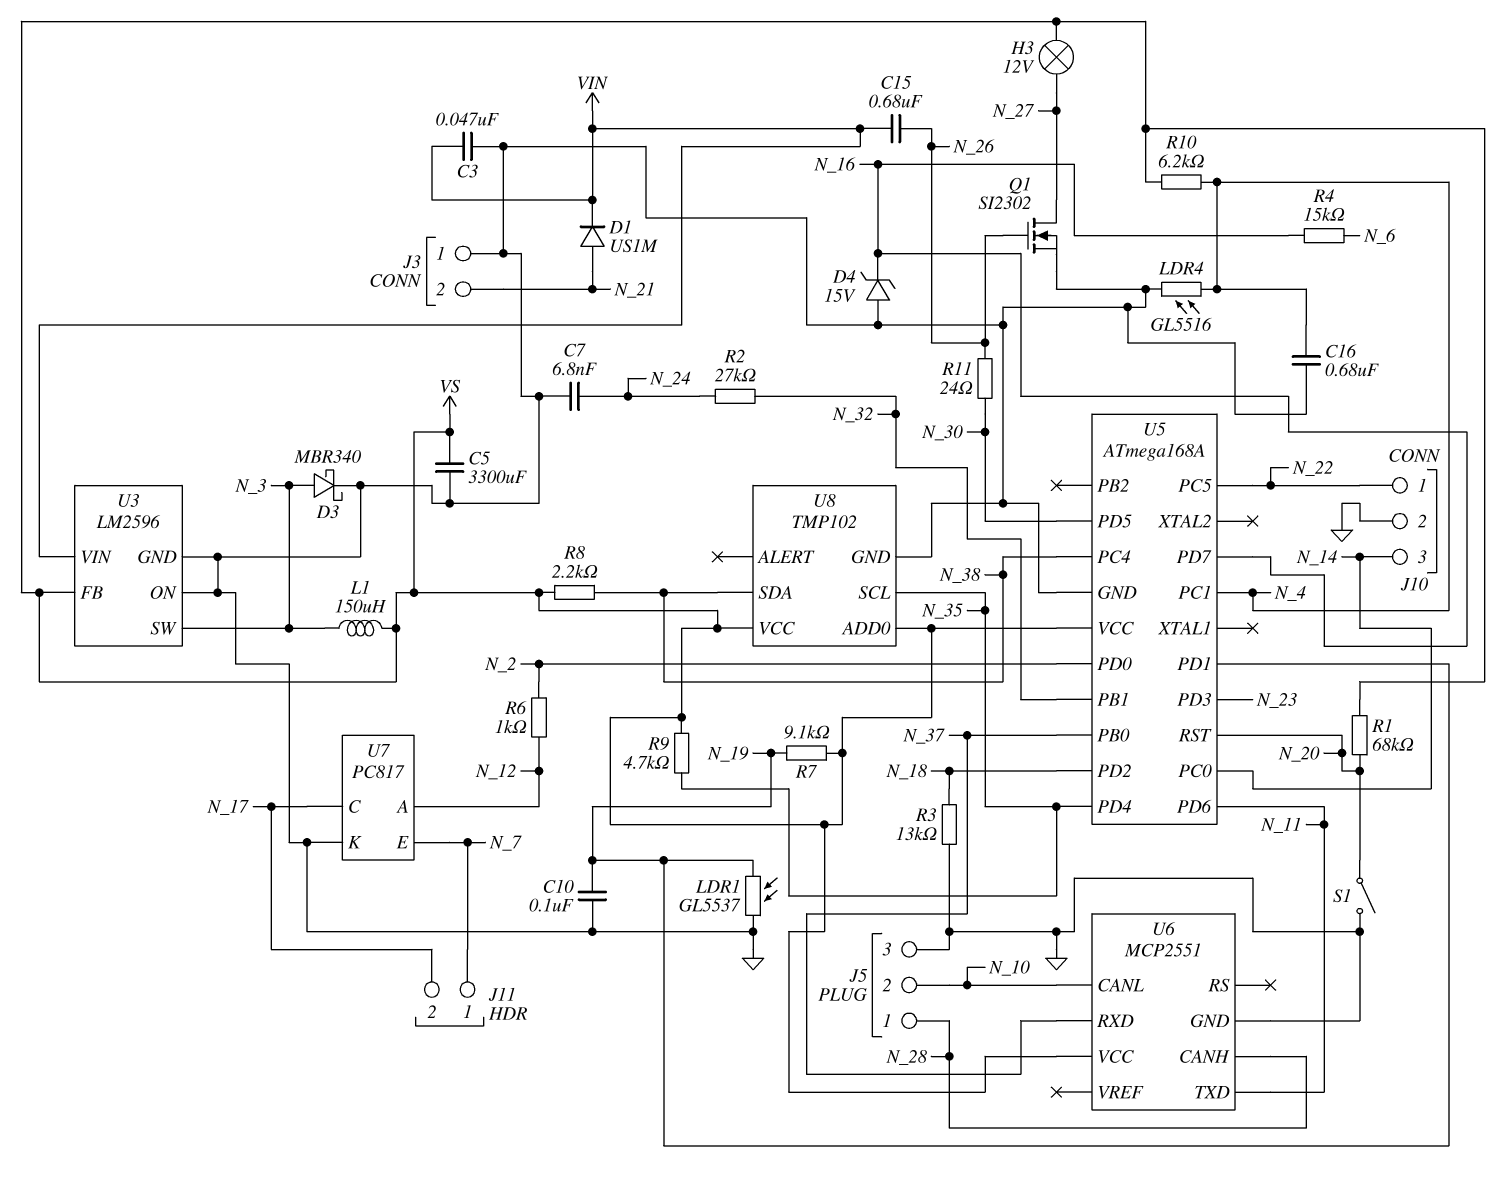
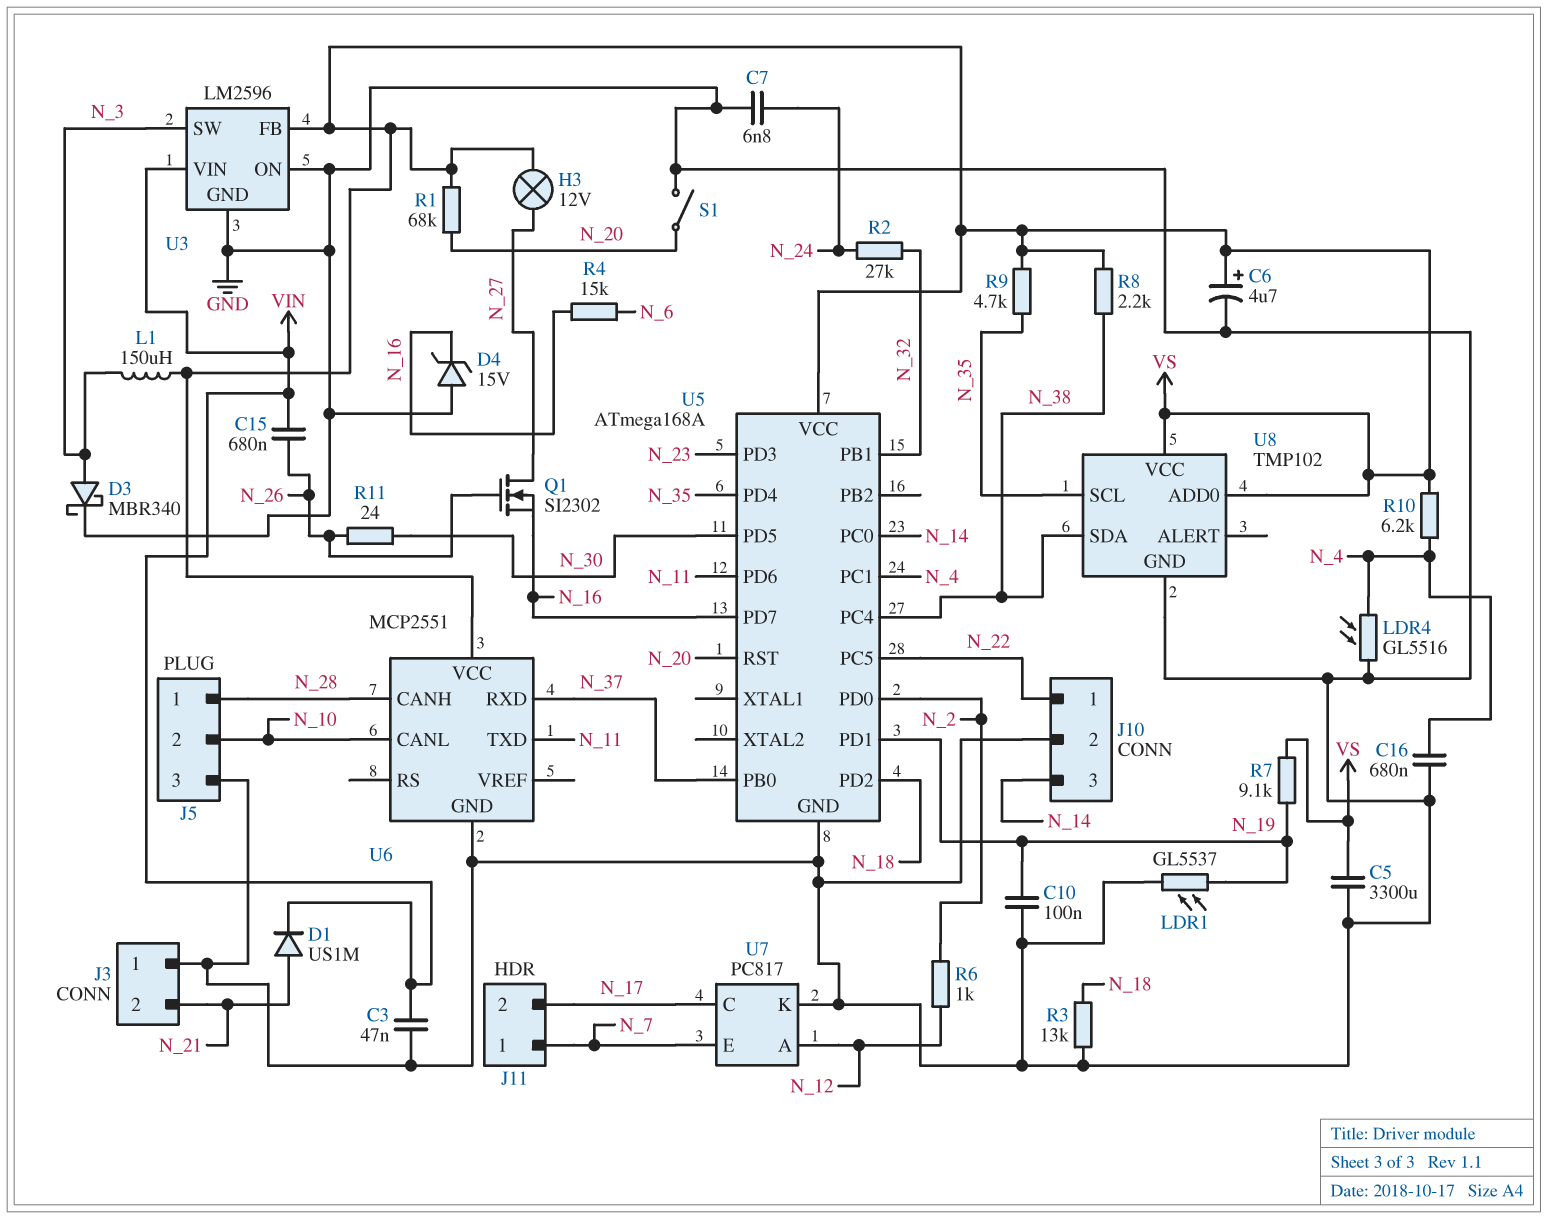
C6: none -> 4.7uF (plus VS, minus GND)
Q1: NMOS SI2302 (G N_26, D N_27, S GND) -> NMOS SI2302 (G N_26, D N_27, S N_16)

